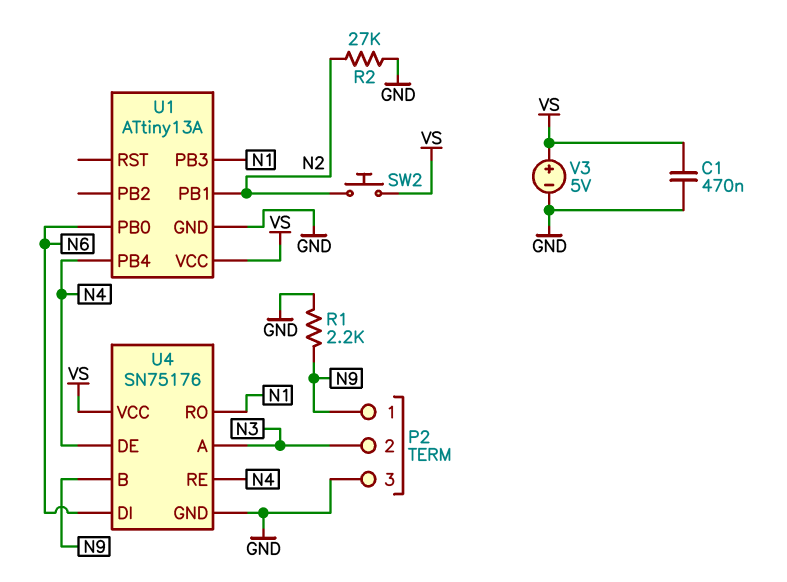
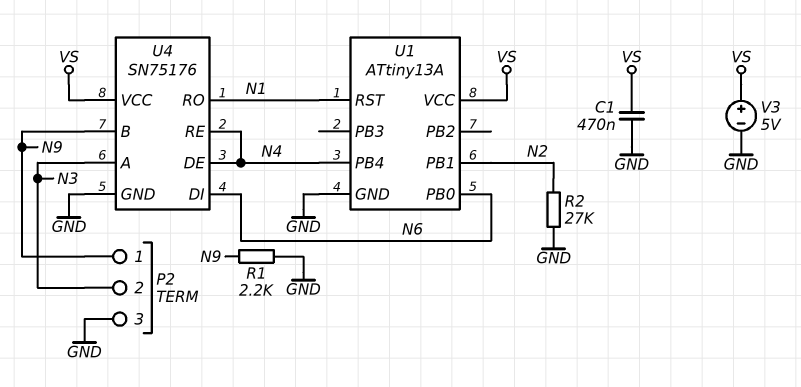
SW2: button (N2, VS) -> none
U1 pin PB3: N1 -> none
U1 pin RST: none -> N1

